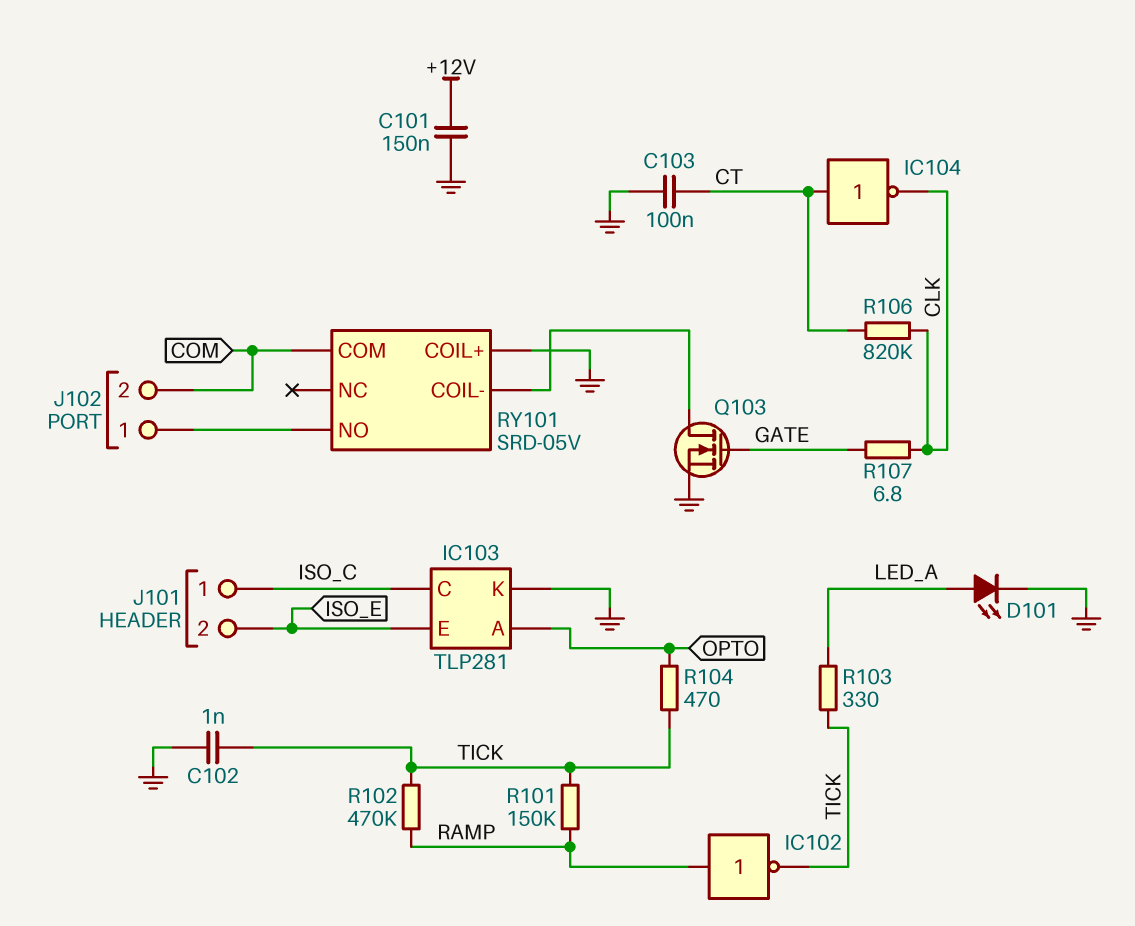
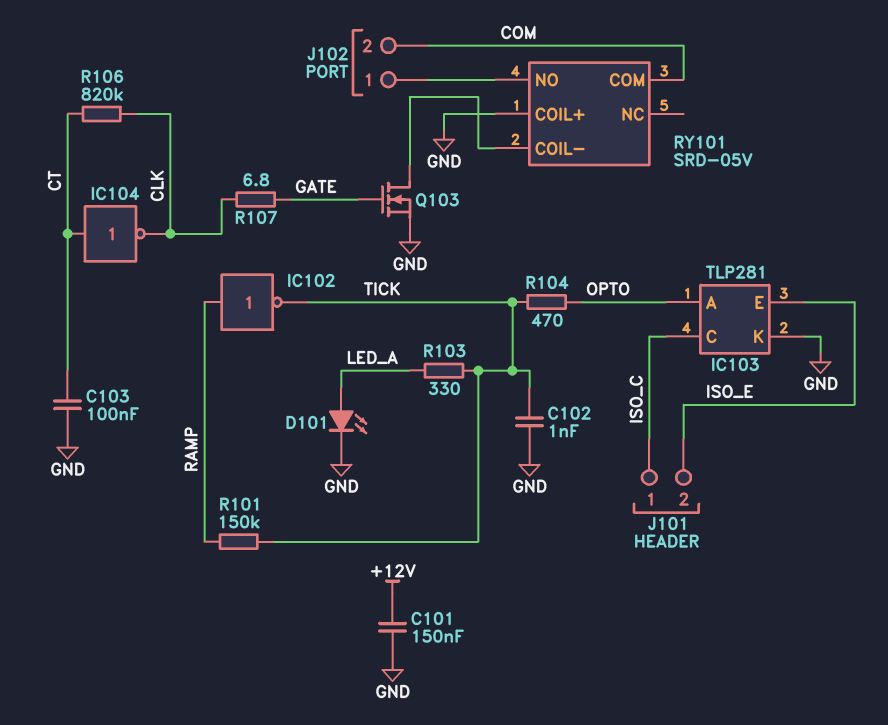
R102: 470k (RAMP, TICK) -> none

